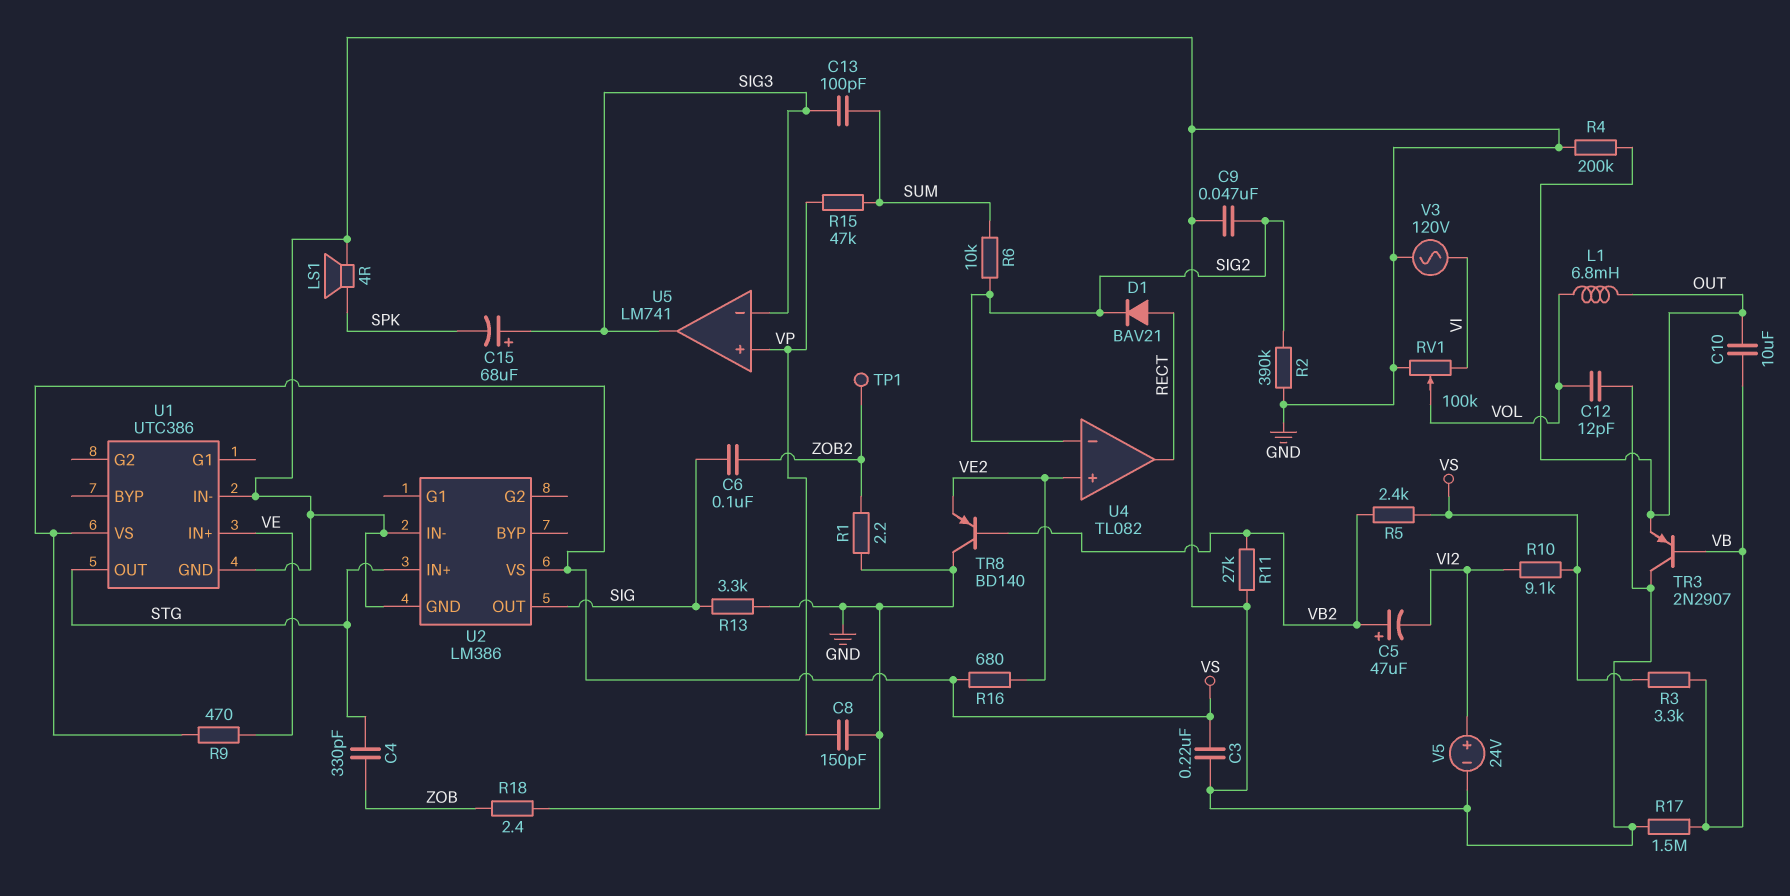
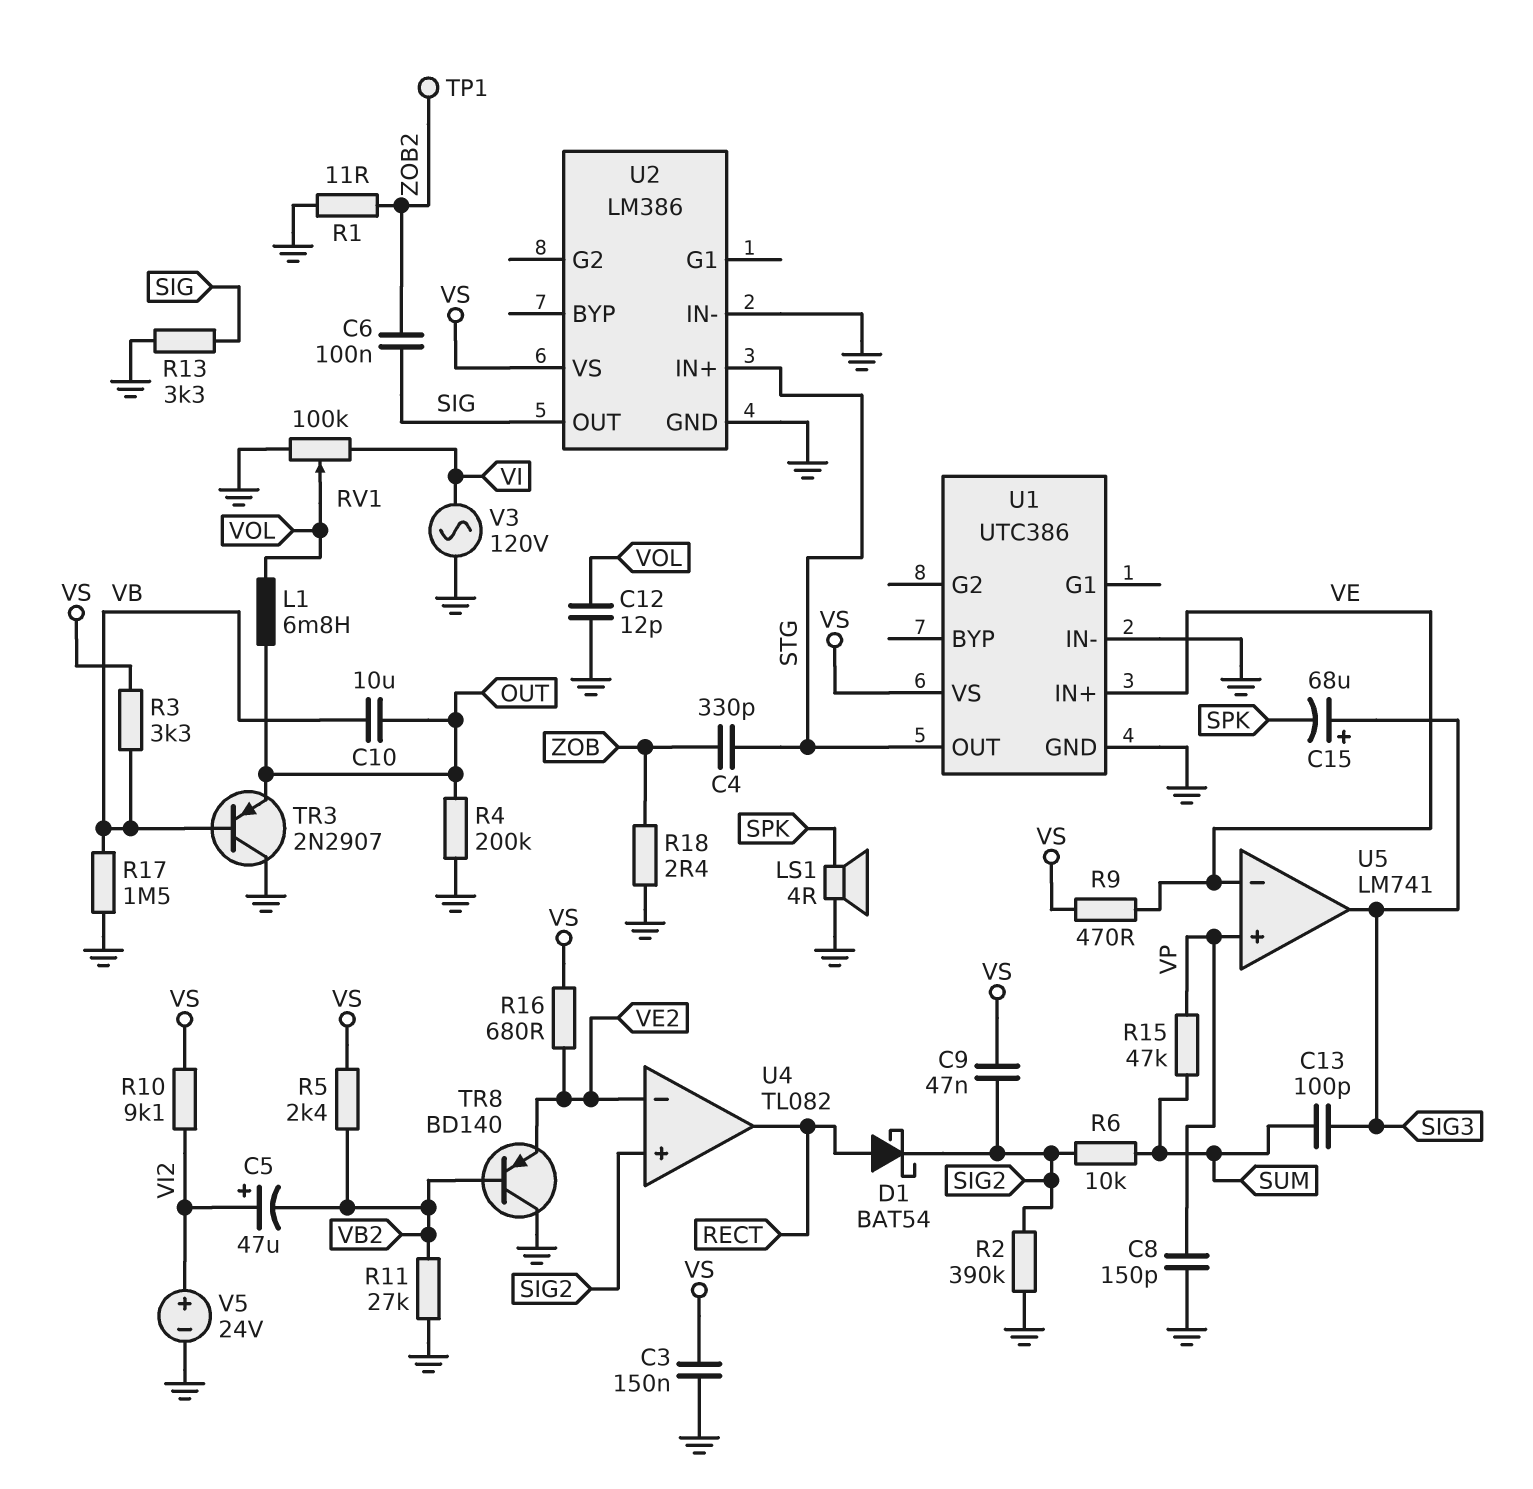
C3: 220nF (GND, VS) -> 150nF (GND, VS)
C5: 47uF (plus VB2, minus VI2) -> 47uF (plus VI2, minus VB2)
C9: 47nF (GND, SIG2) -> 47nF (SIG2, VS)
D1: diode BAV21 (A RECT, K SIG2) -> schottky BAT54 (A RECT, K SIG2)
R1: 2.2 (GND, ZOB2) -> 11 (GND, ZOB2)
U4 pin in+: VE2 -> SIG2
U4 pin in-: SIG2 -> VE2
U5 pin in-: SIG3 -> VE

